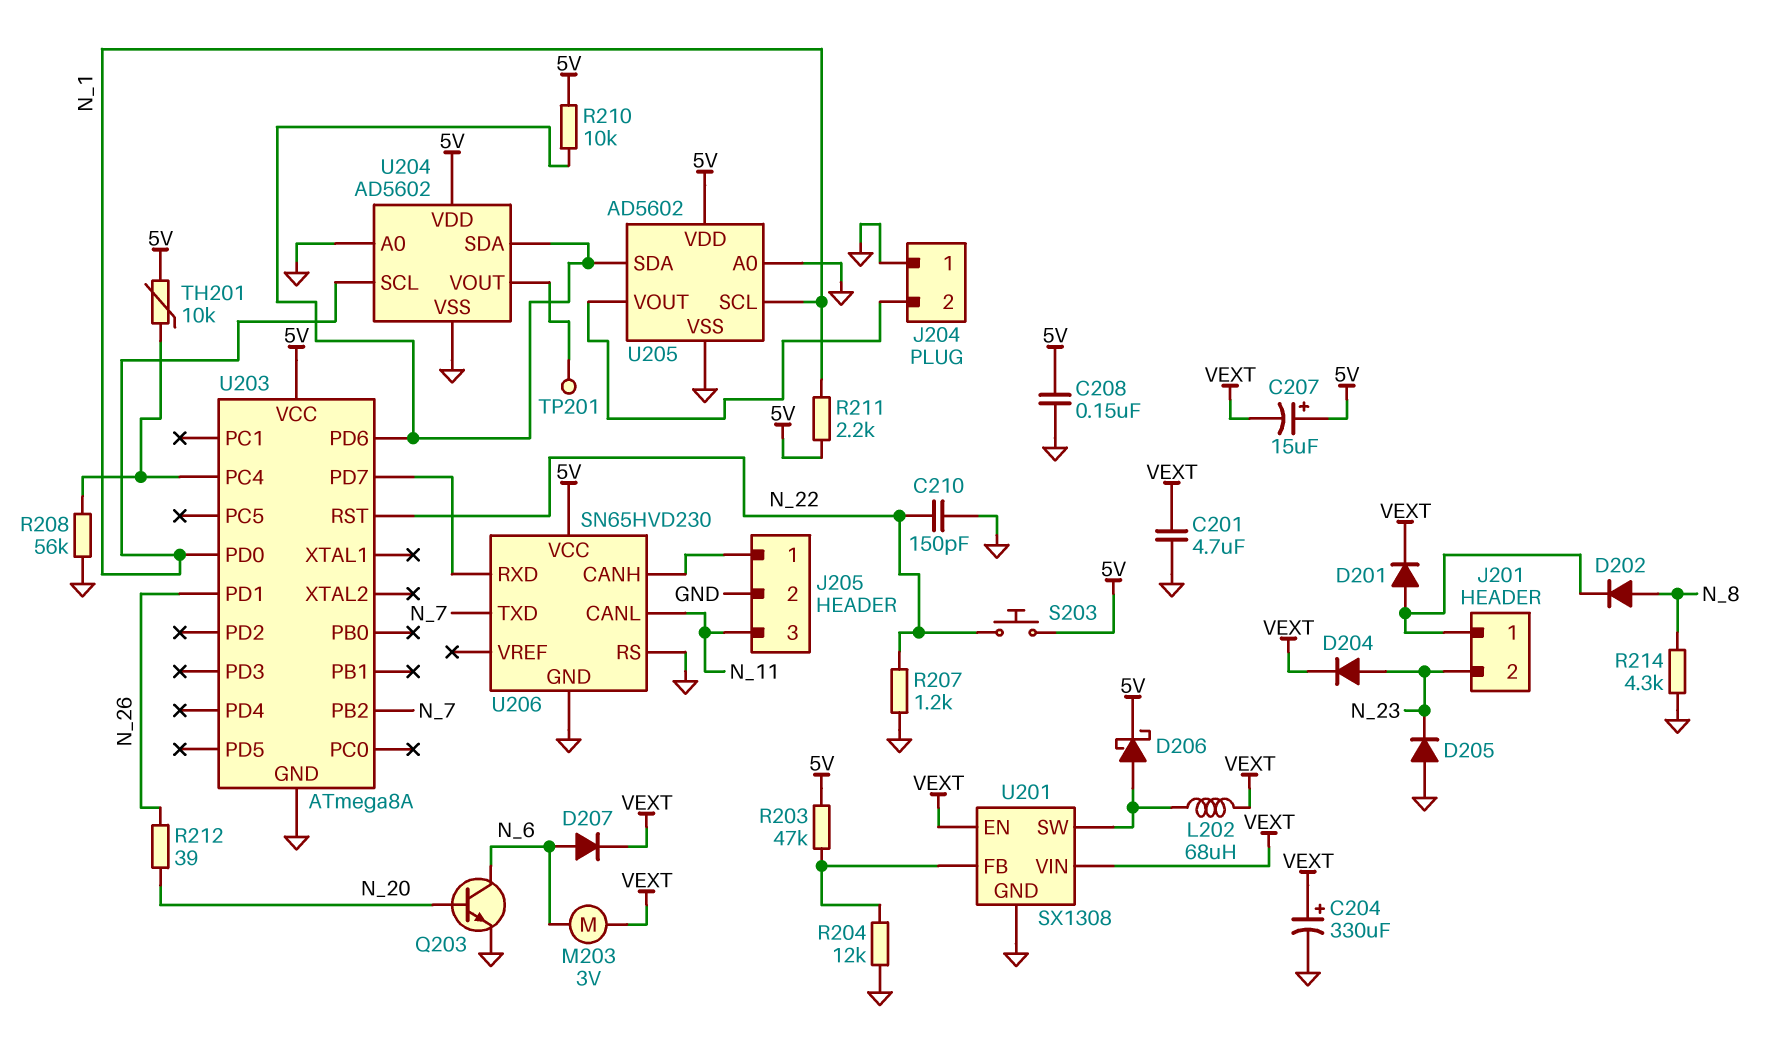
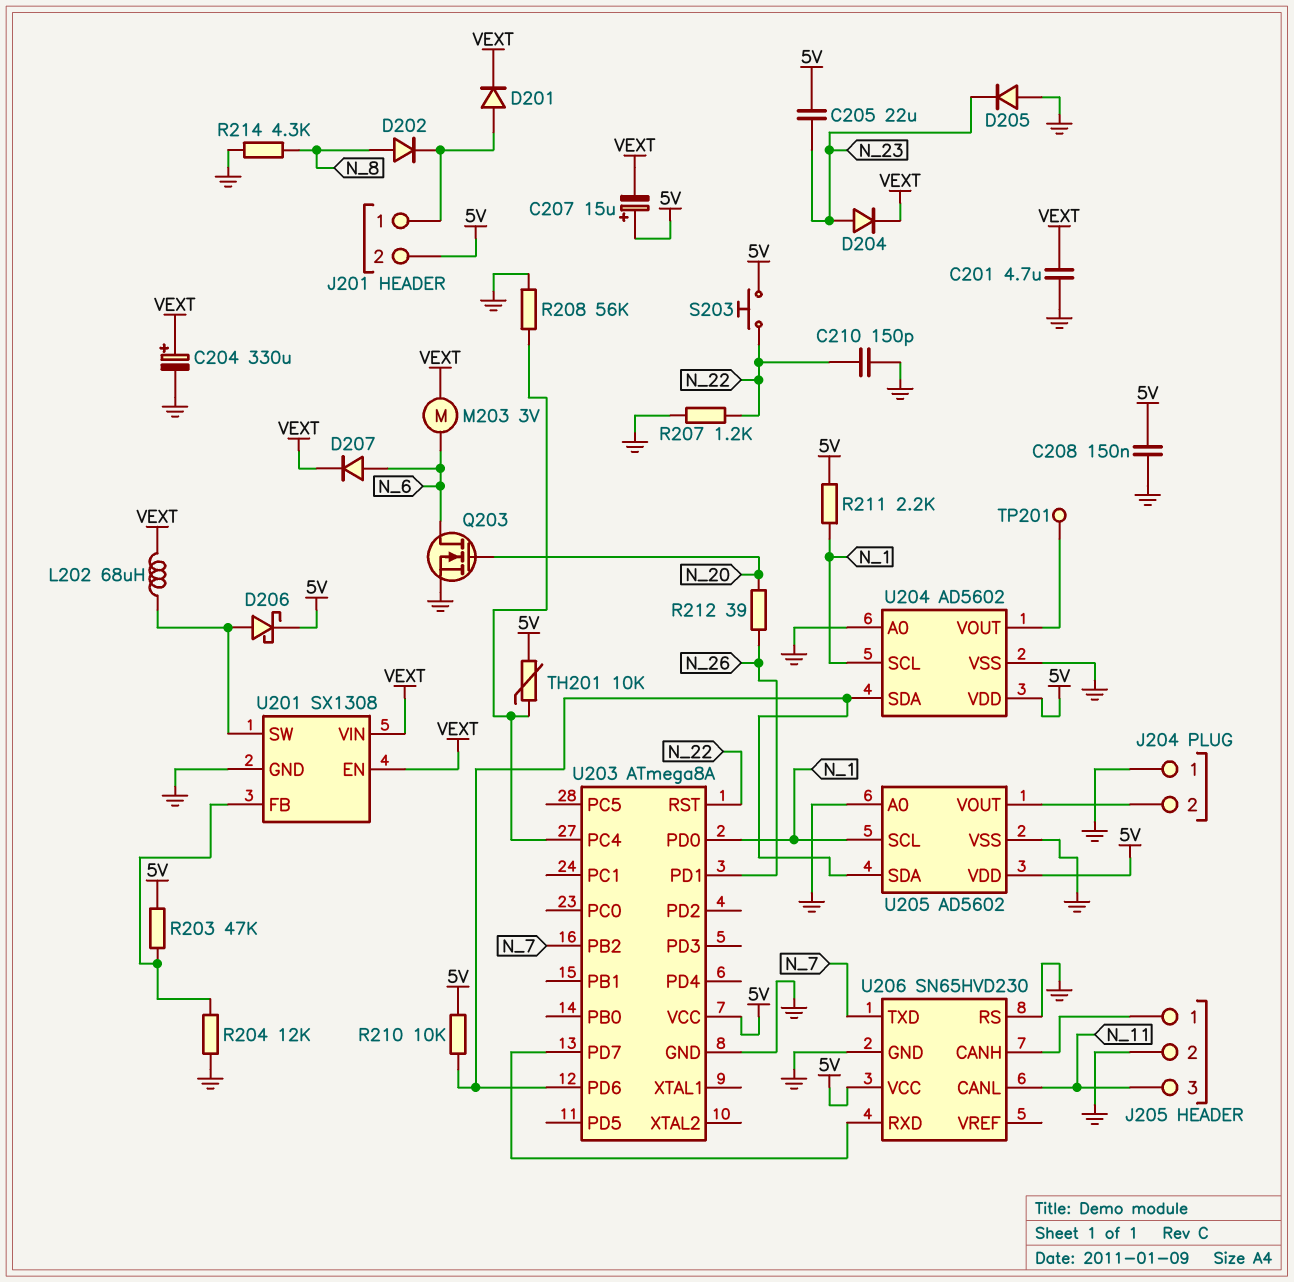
C205: none -> 22uF (5V, N_23)
J201 pin 2: N_23 -> 5V
Q203: NPN (B N_20, C N_6, E GND) -> NMOS (G N_20, D N_6, S GND)

